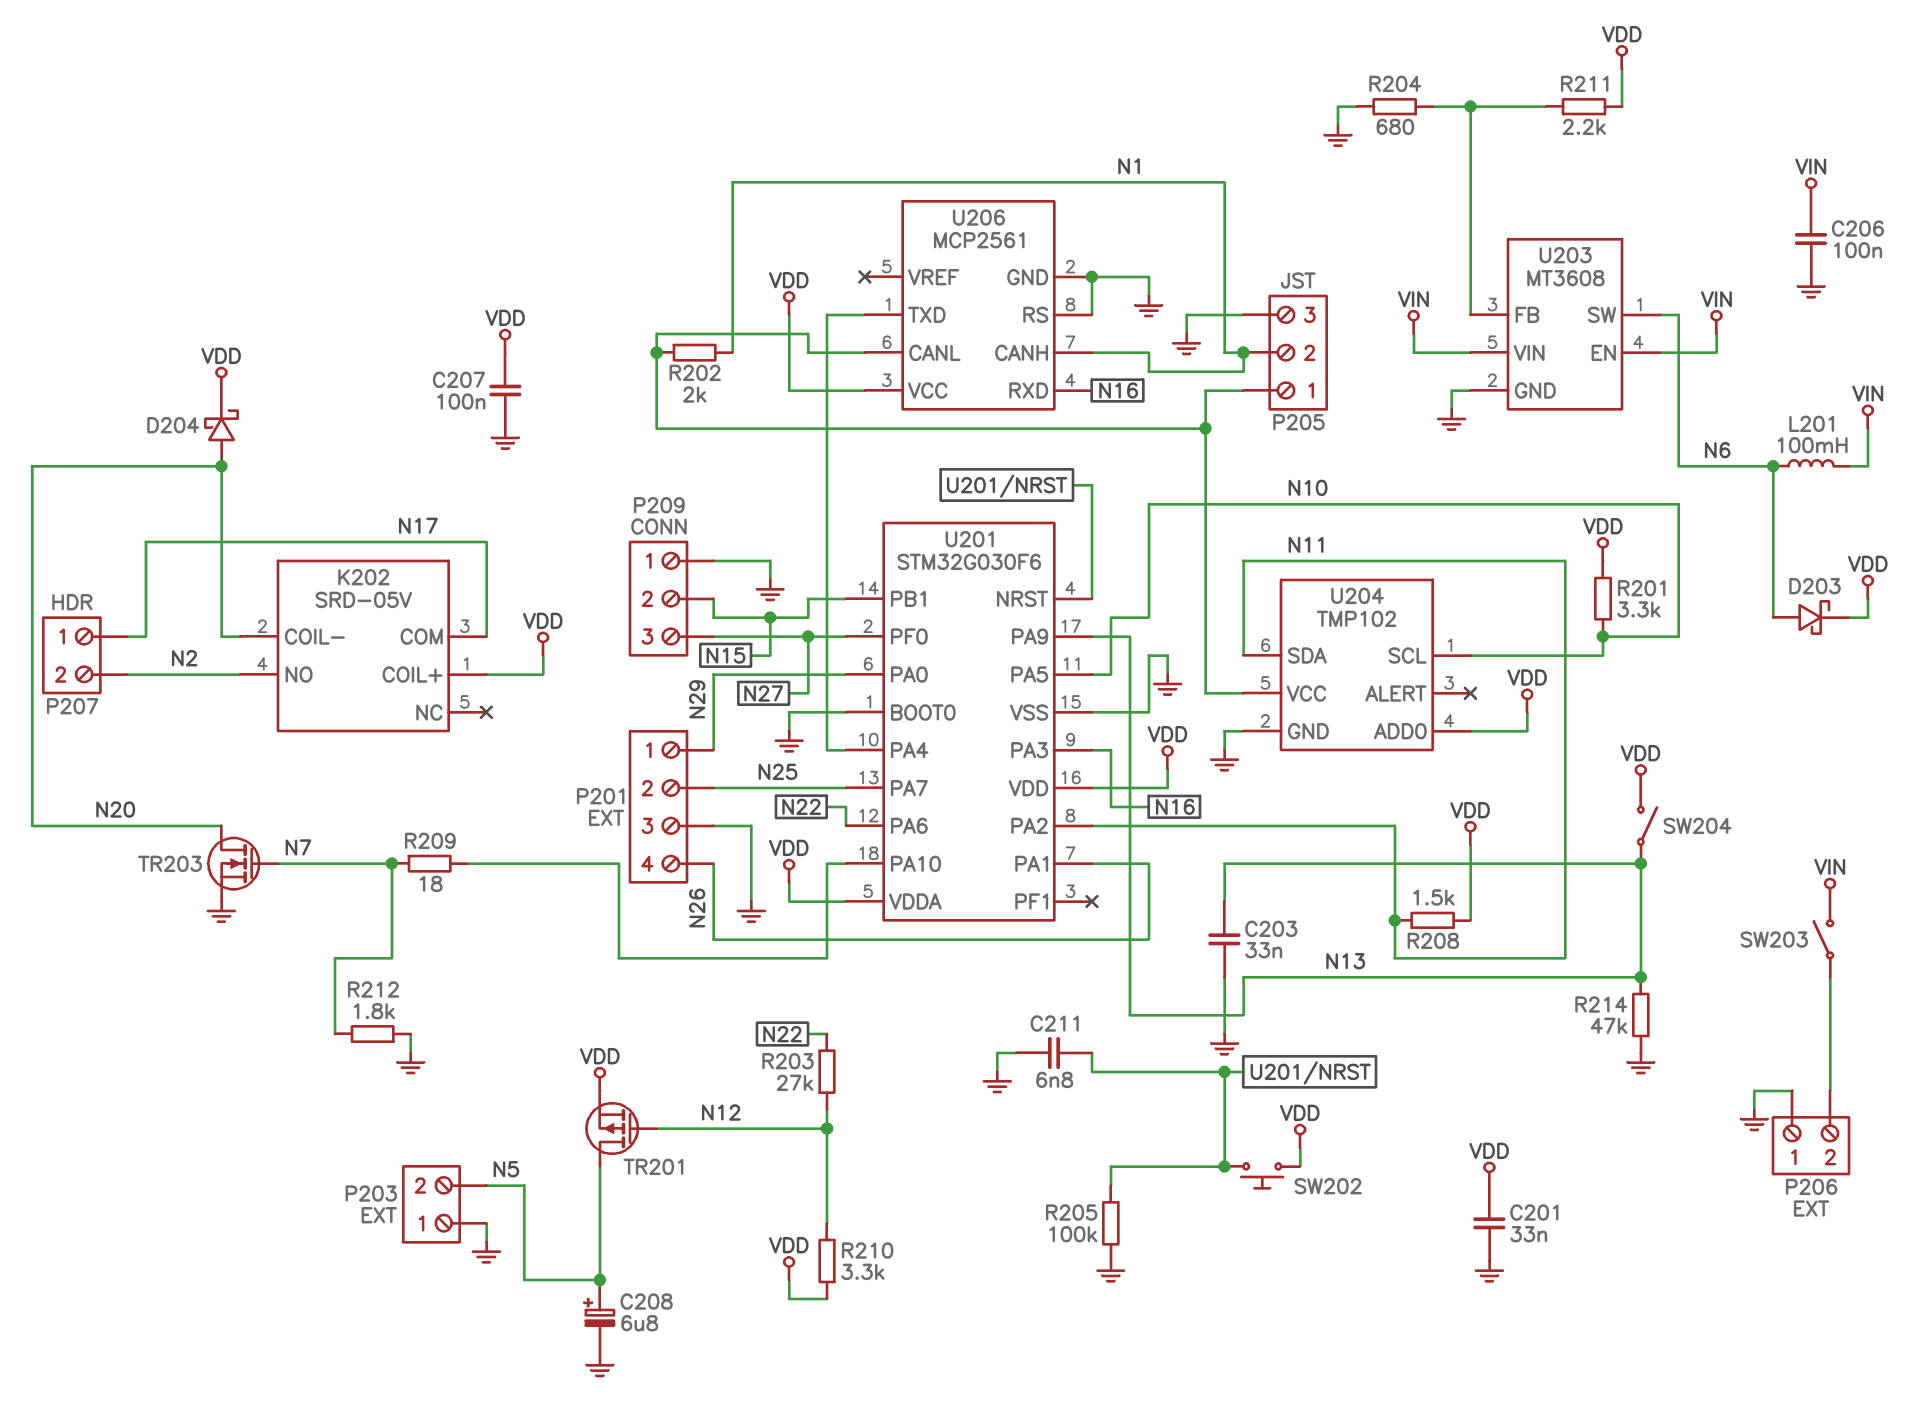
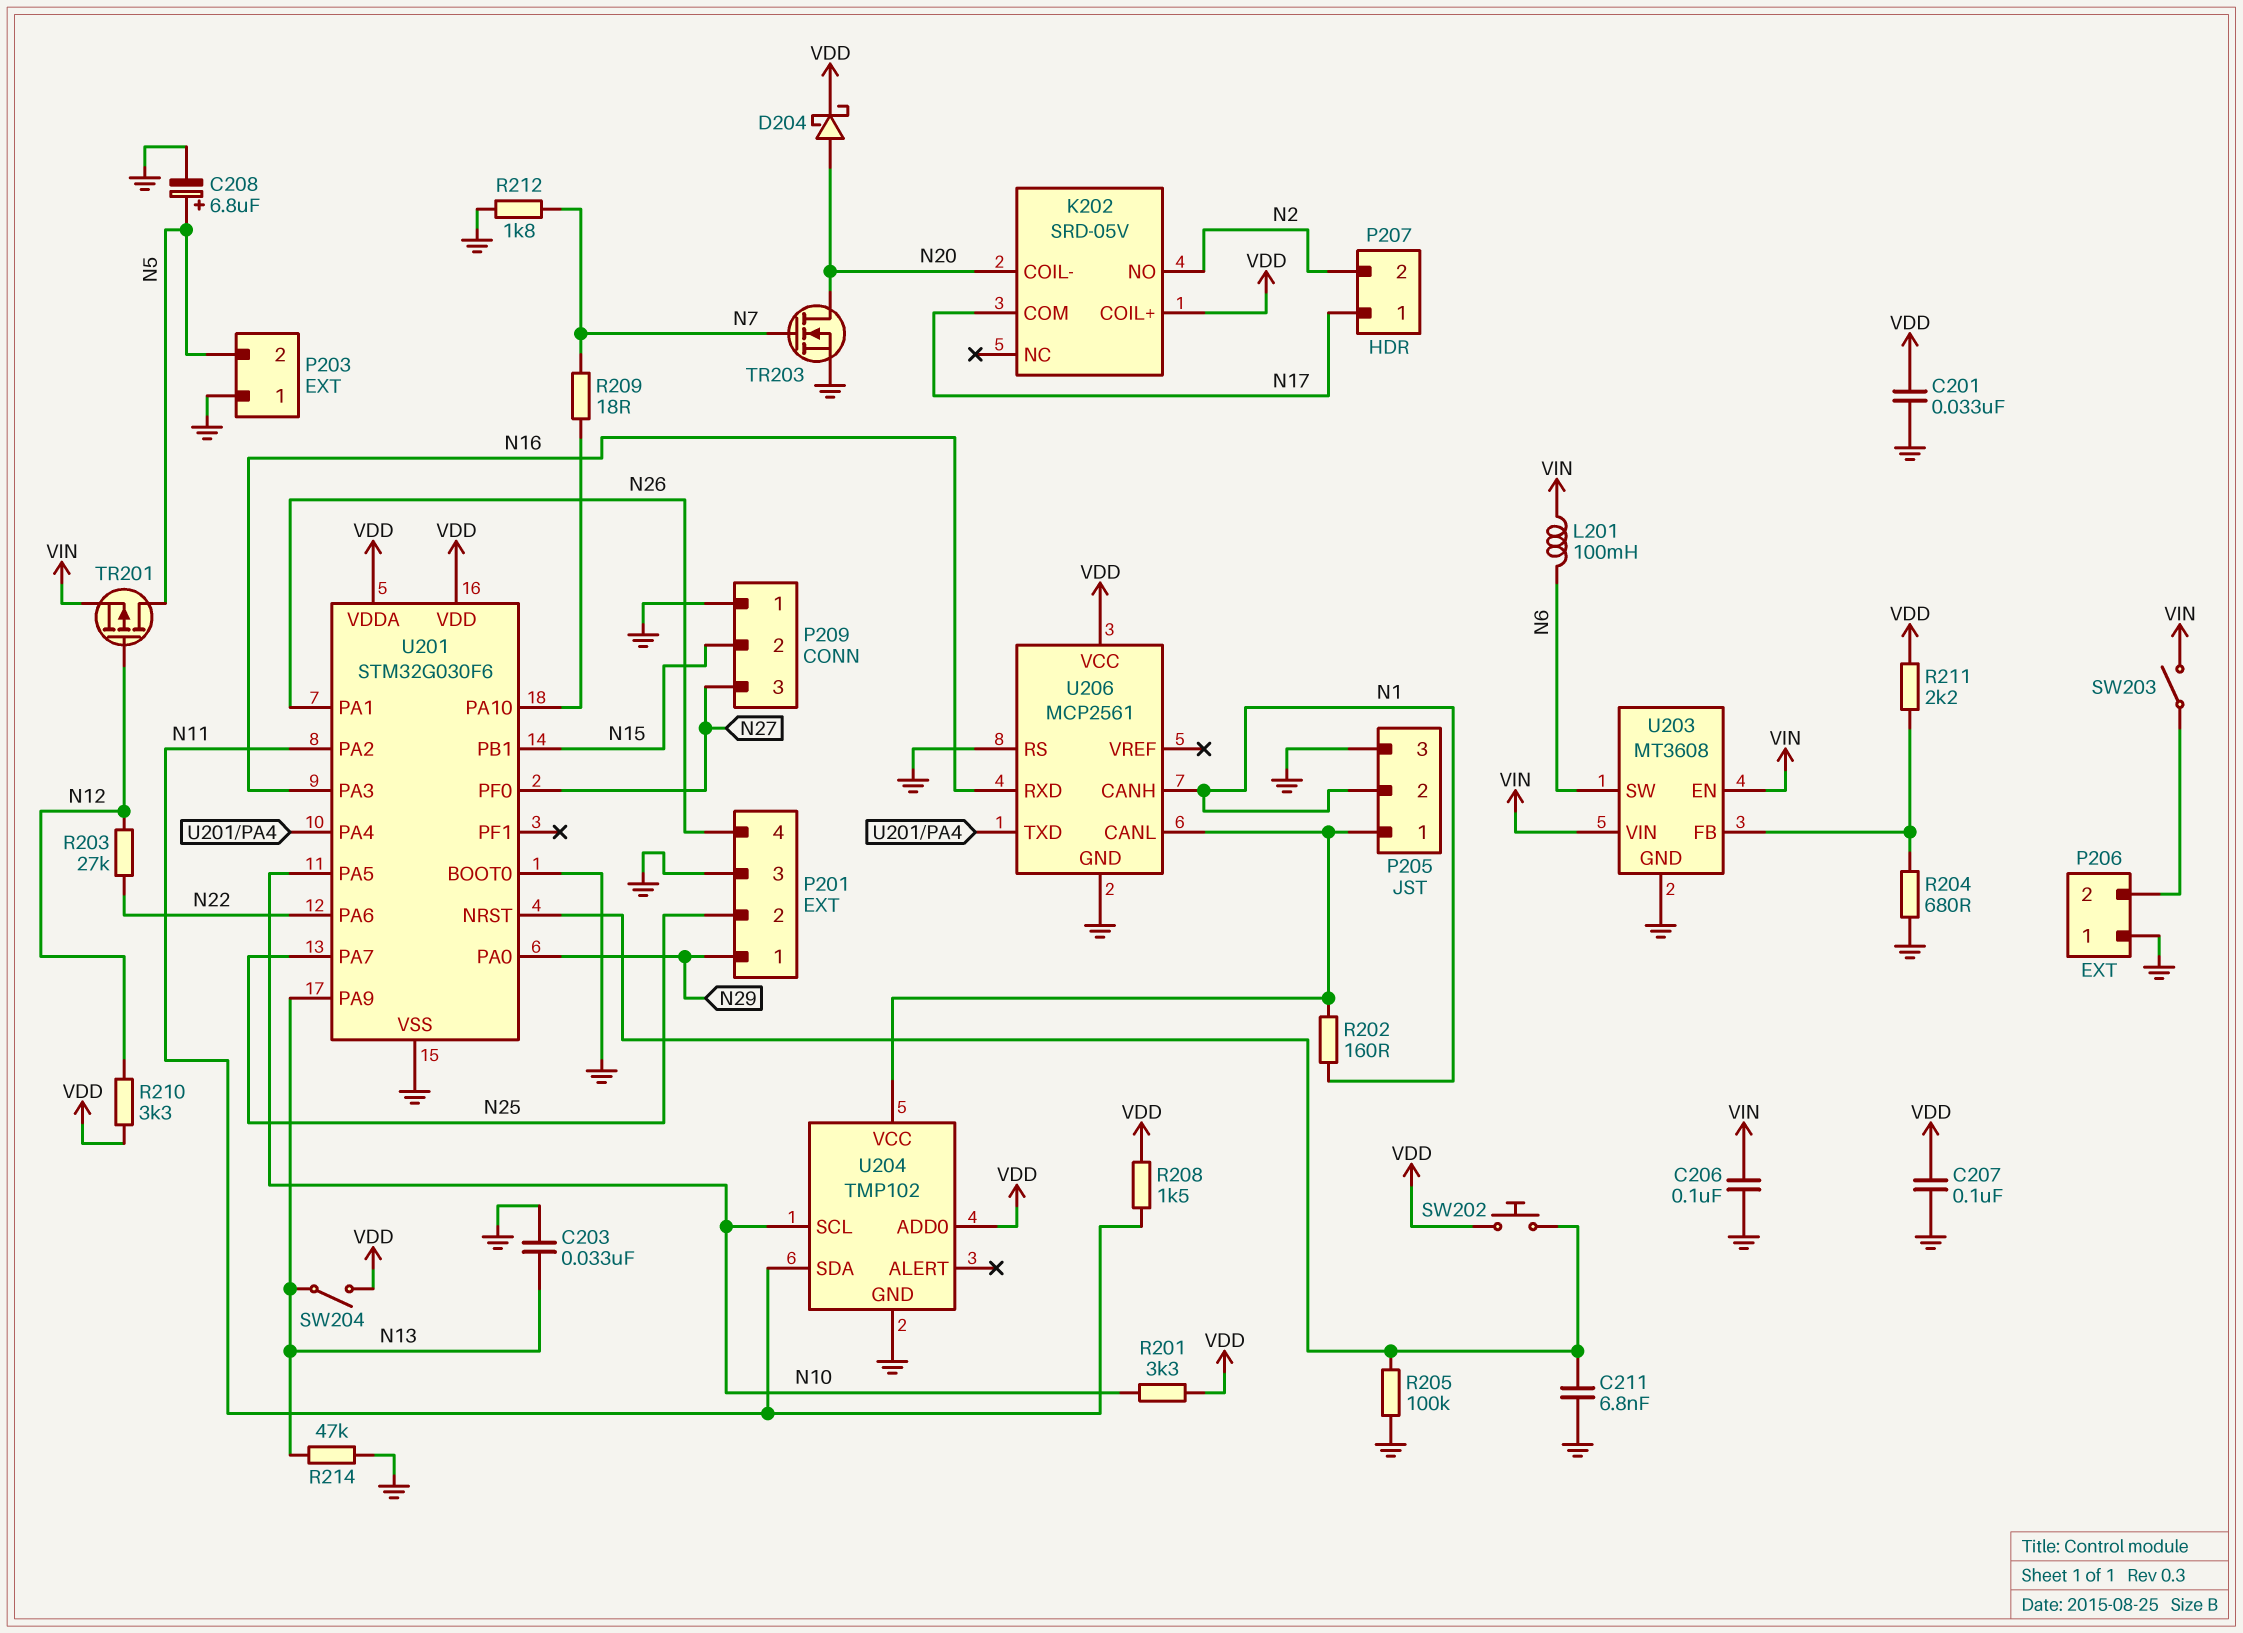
D203: schottky (A N6, K VDD) -> none
R202: 2k (N1, P205/1) -> 160 (N1, P205/1)
TR201: PMOS (G N12, D N5, S VDD) -> PMOS (G N12, D N5, S VIN)

